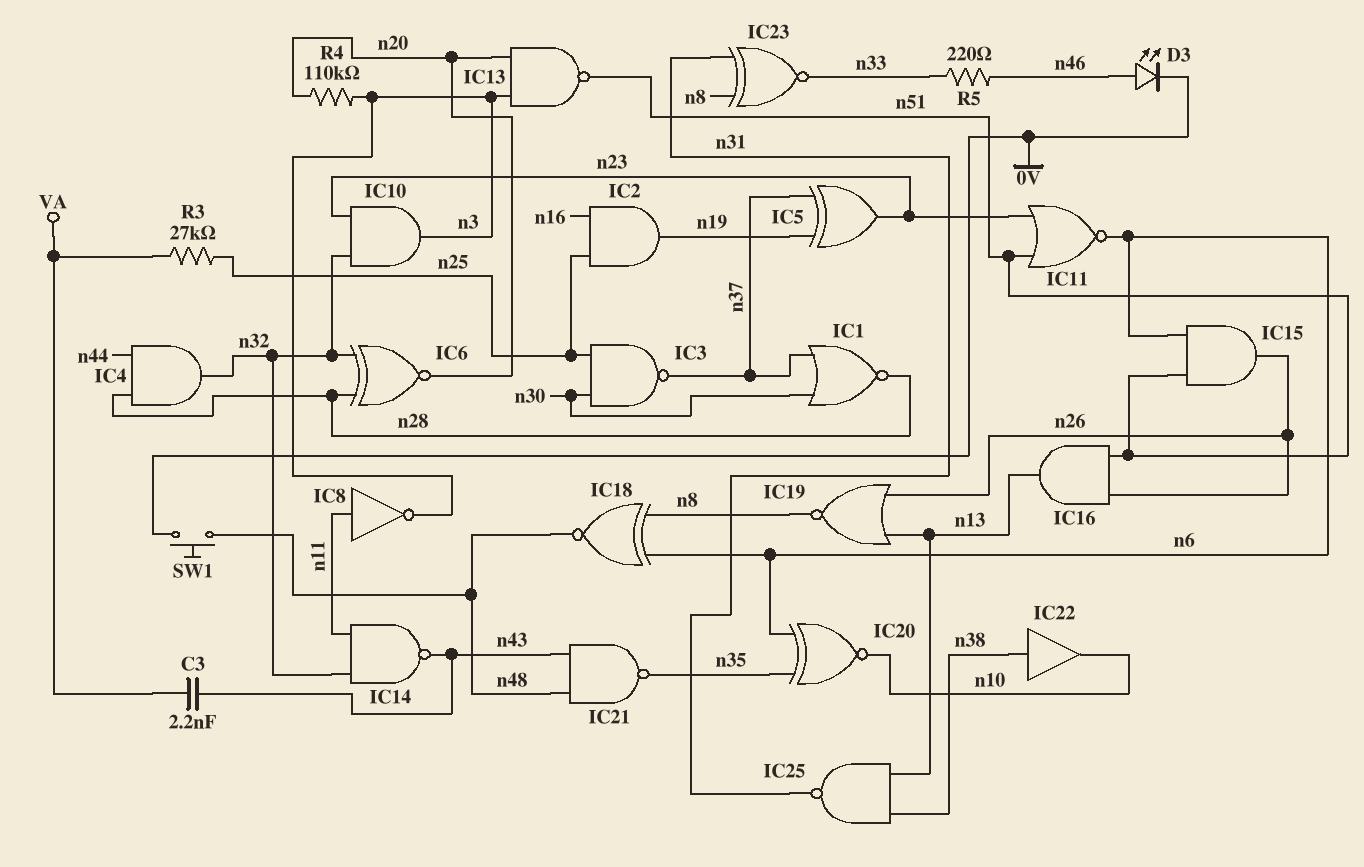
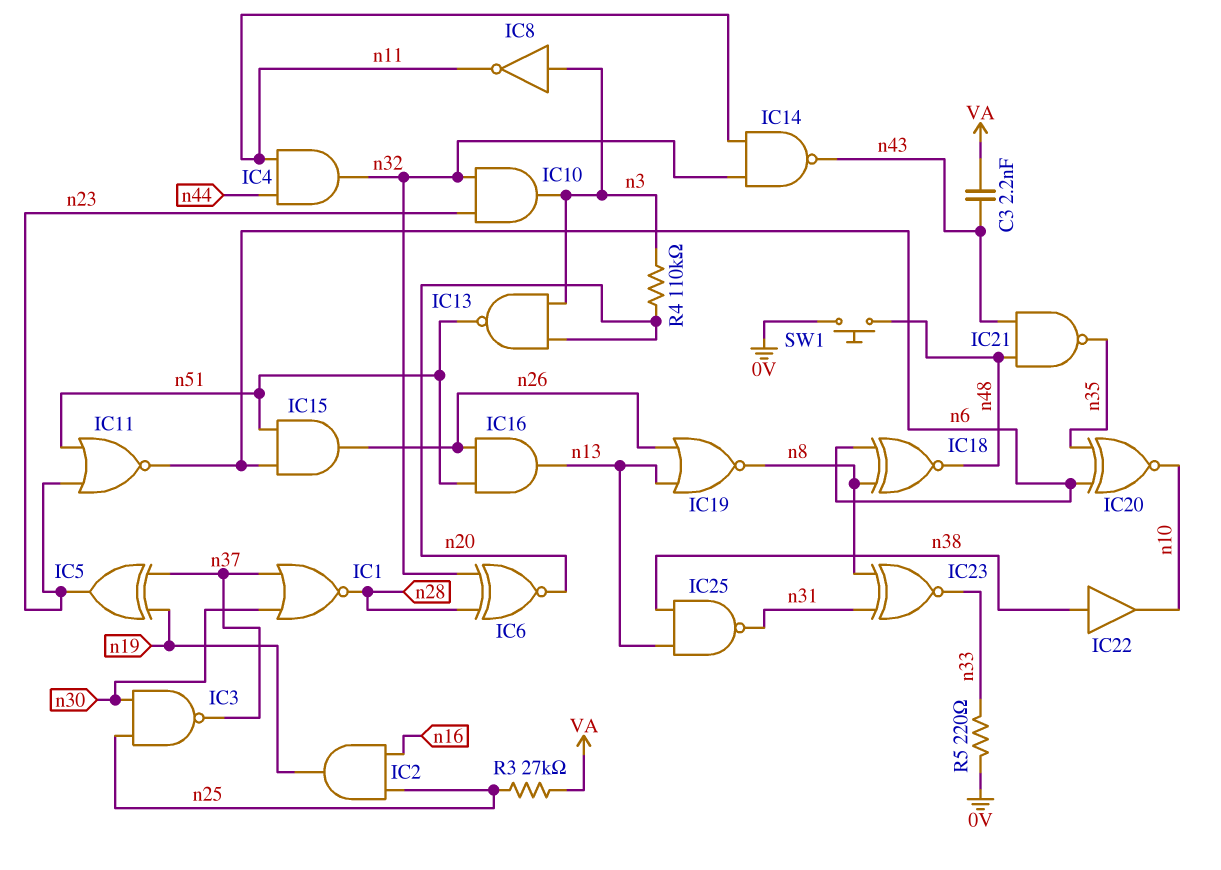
D3: LED (A n46, K 0V) -> none
IC4: AND (in n28, in n44, out n32) -> AND (in n11, in n44, out n32)
IC8: NOT (in n11, out n3) -> NOT (in n3, out n11)
R5: 220 (n33, n46) -> 220 (0V, n33)

